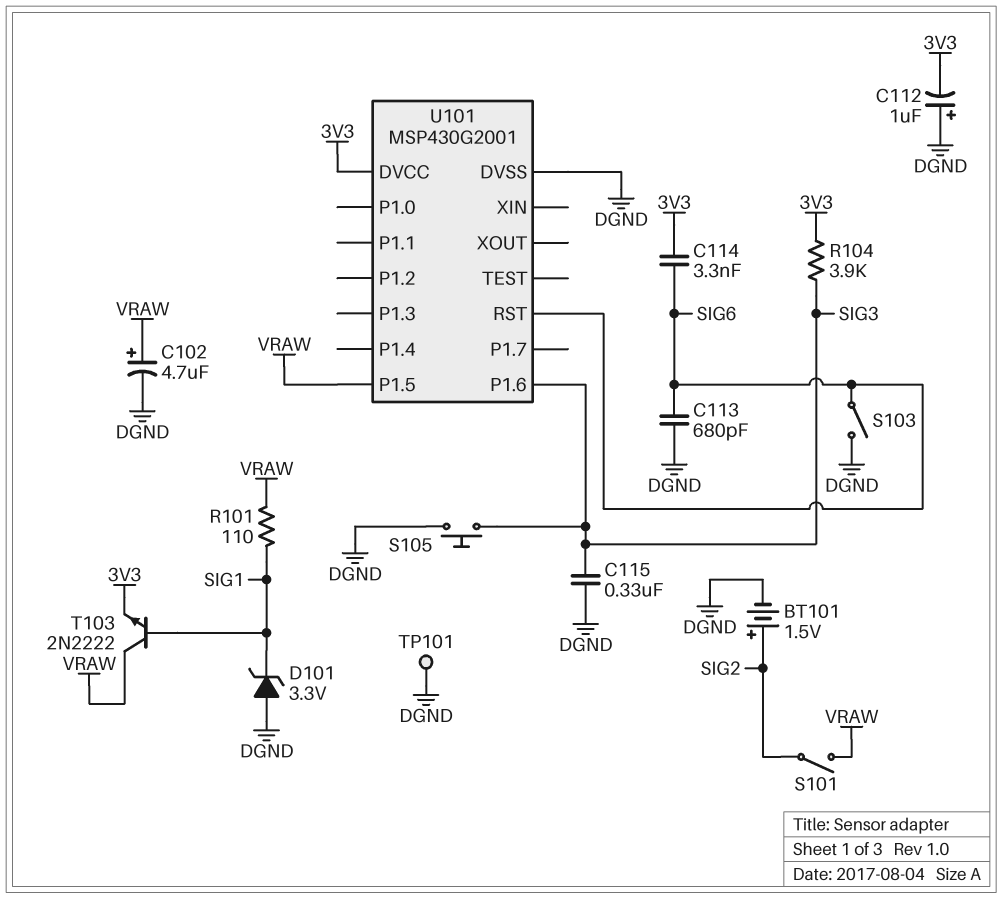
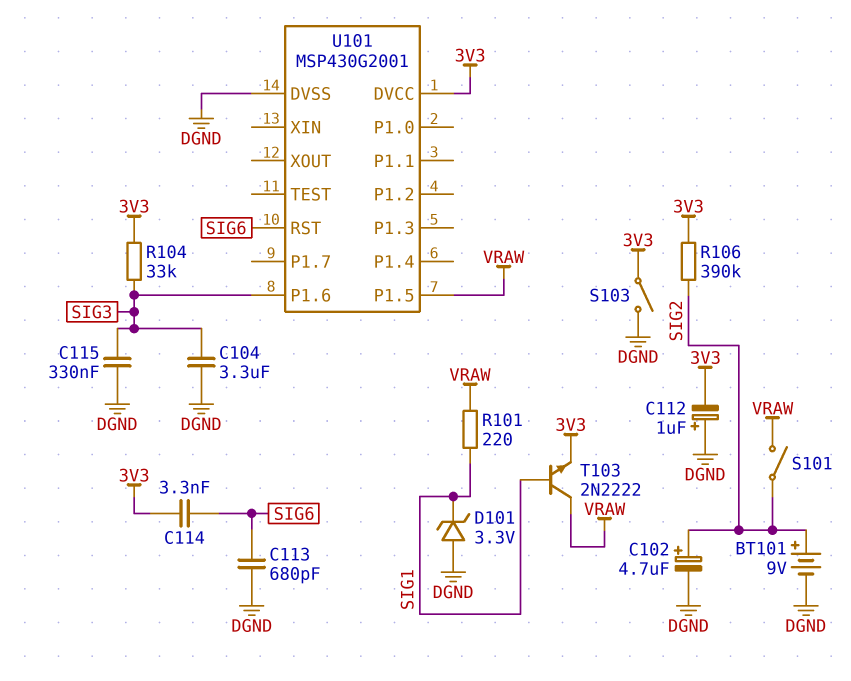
BT101: 1.5V (plus SIG2, minus DGND) -> 9V (plus SIG2, minus DGND)
C102: 4.7uF (plus VRAW, minus DGND) -> 4.7uF (plus SIG2, minus DGND)
C104: none -> 3.3uF (DGND, SIG3)
R101: 110 (SIG1, VRAW) -> 220 (SIG1, VRAW)
R104: 3.9k (3V3, SIG3) -> 33k (3V3, SIG3)
R106: none -> 390k (3V3, SIG2)
S103: switch (DGND, SIG6) -> switch (3V3, DGND)
S105: button (DGND, SIG3) -> none
TP101: test point (DGND) -> none

